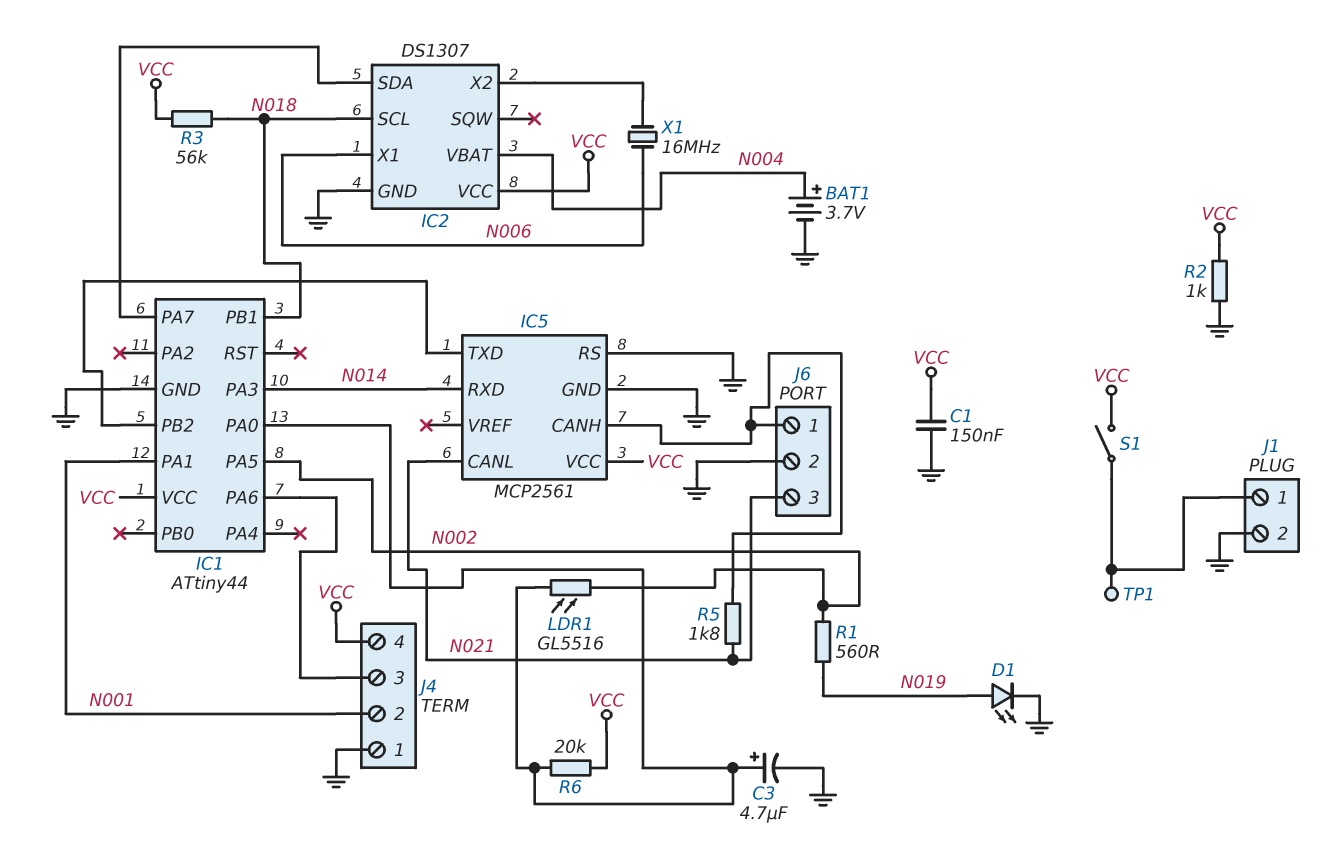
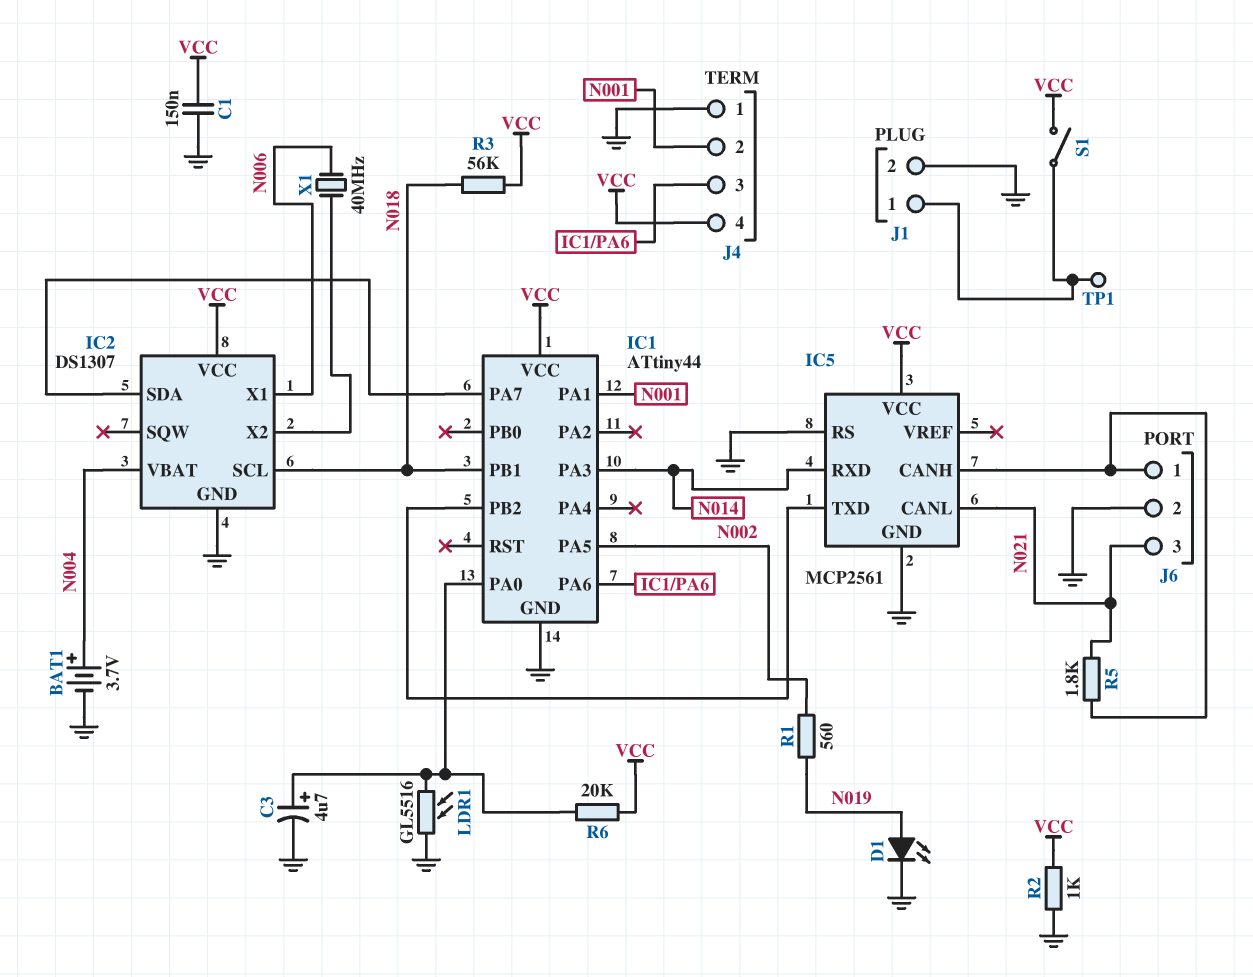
LDR1: GL5516 (IC1/PA0, N002) -> GL5516 (GND, IC1/PA0)
X1: 16MHz (IC2/X2, N006) -> 40MHz (IC2/X2, N006)

